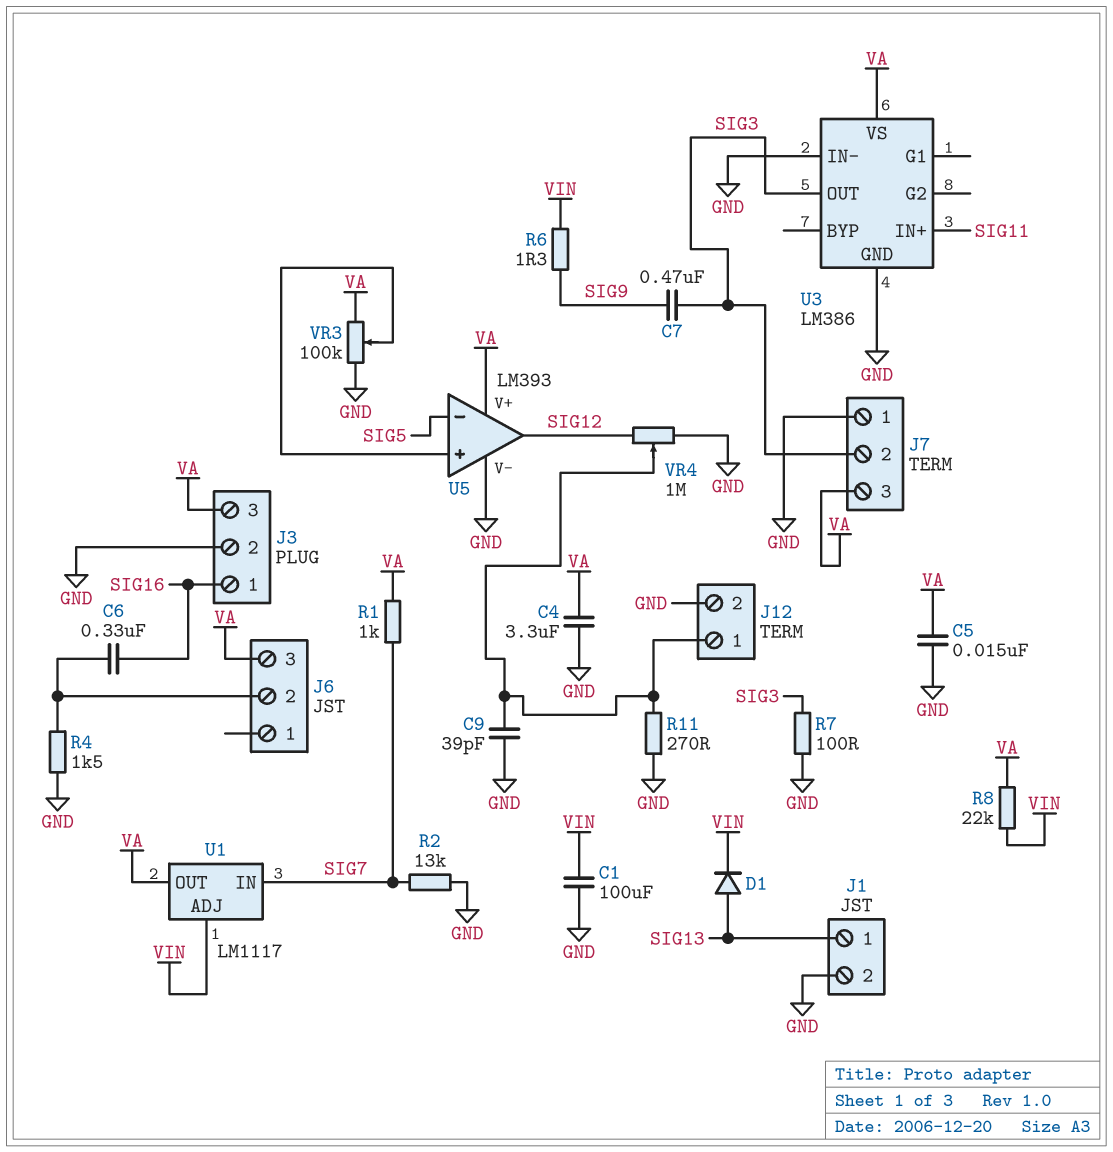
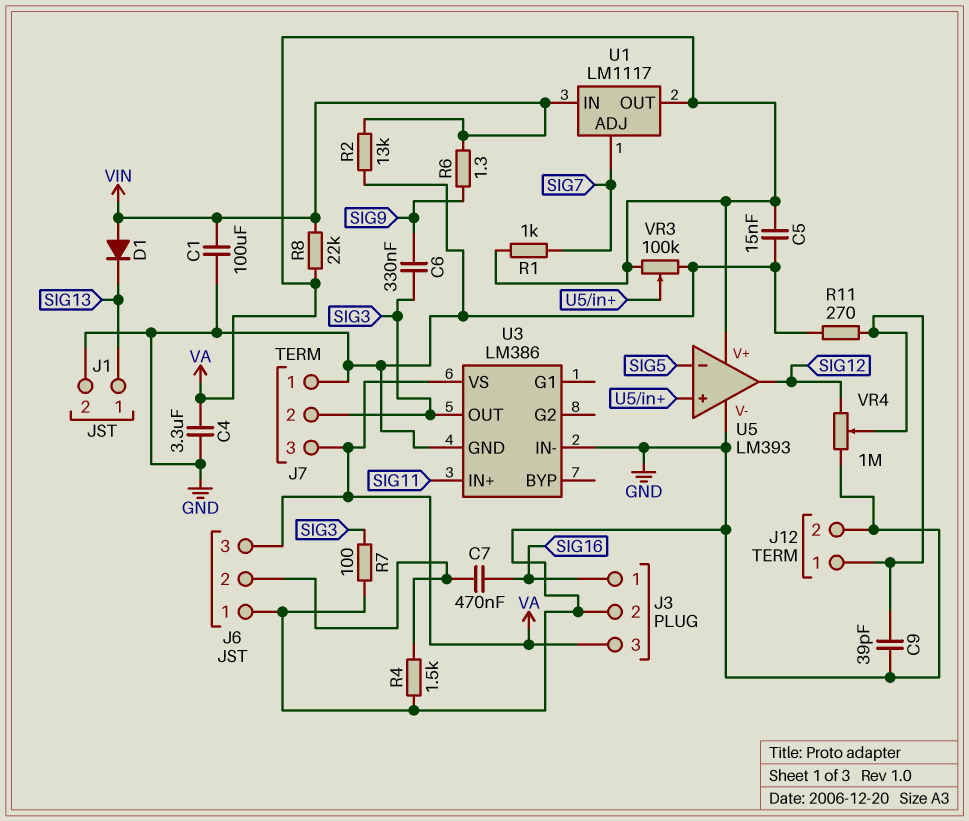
C6: 330nF (J6/2, SIG16) -> 330nF (SIG3, SIG9)
C7: 470nF (SIG3, SIG9) -> 470nF (J6/2, SIG16)
D1: diode (A SIG13, K VIN) -> diode (A VIN, K SIG13)
J6 pin 1: none -> GND
R2: 13k (GND, SIG7) -> 13k (GND, VIN)
U1 pin ADJ: VIN -> SIG7
U1 pin IN: SIG7 -> VIN

